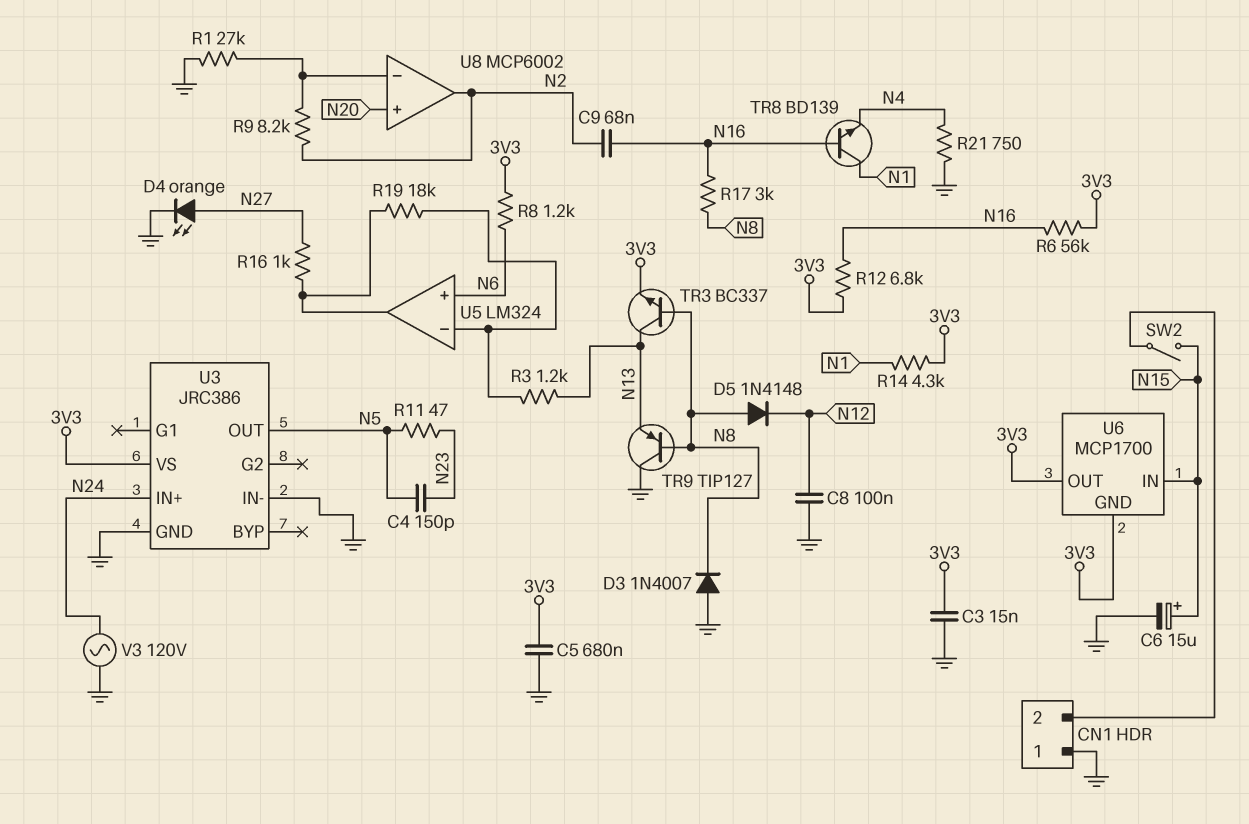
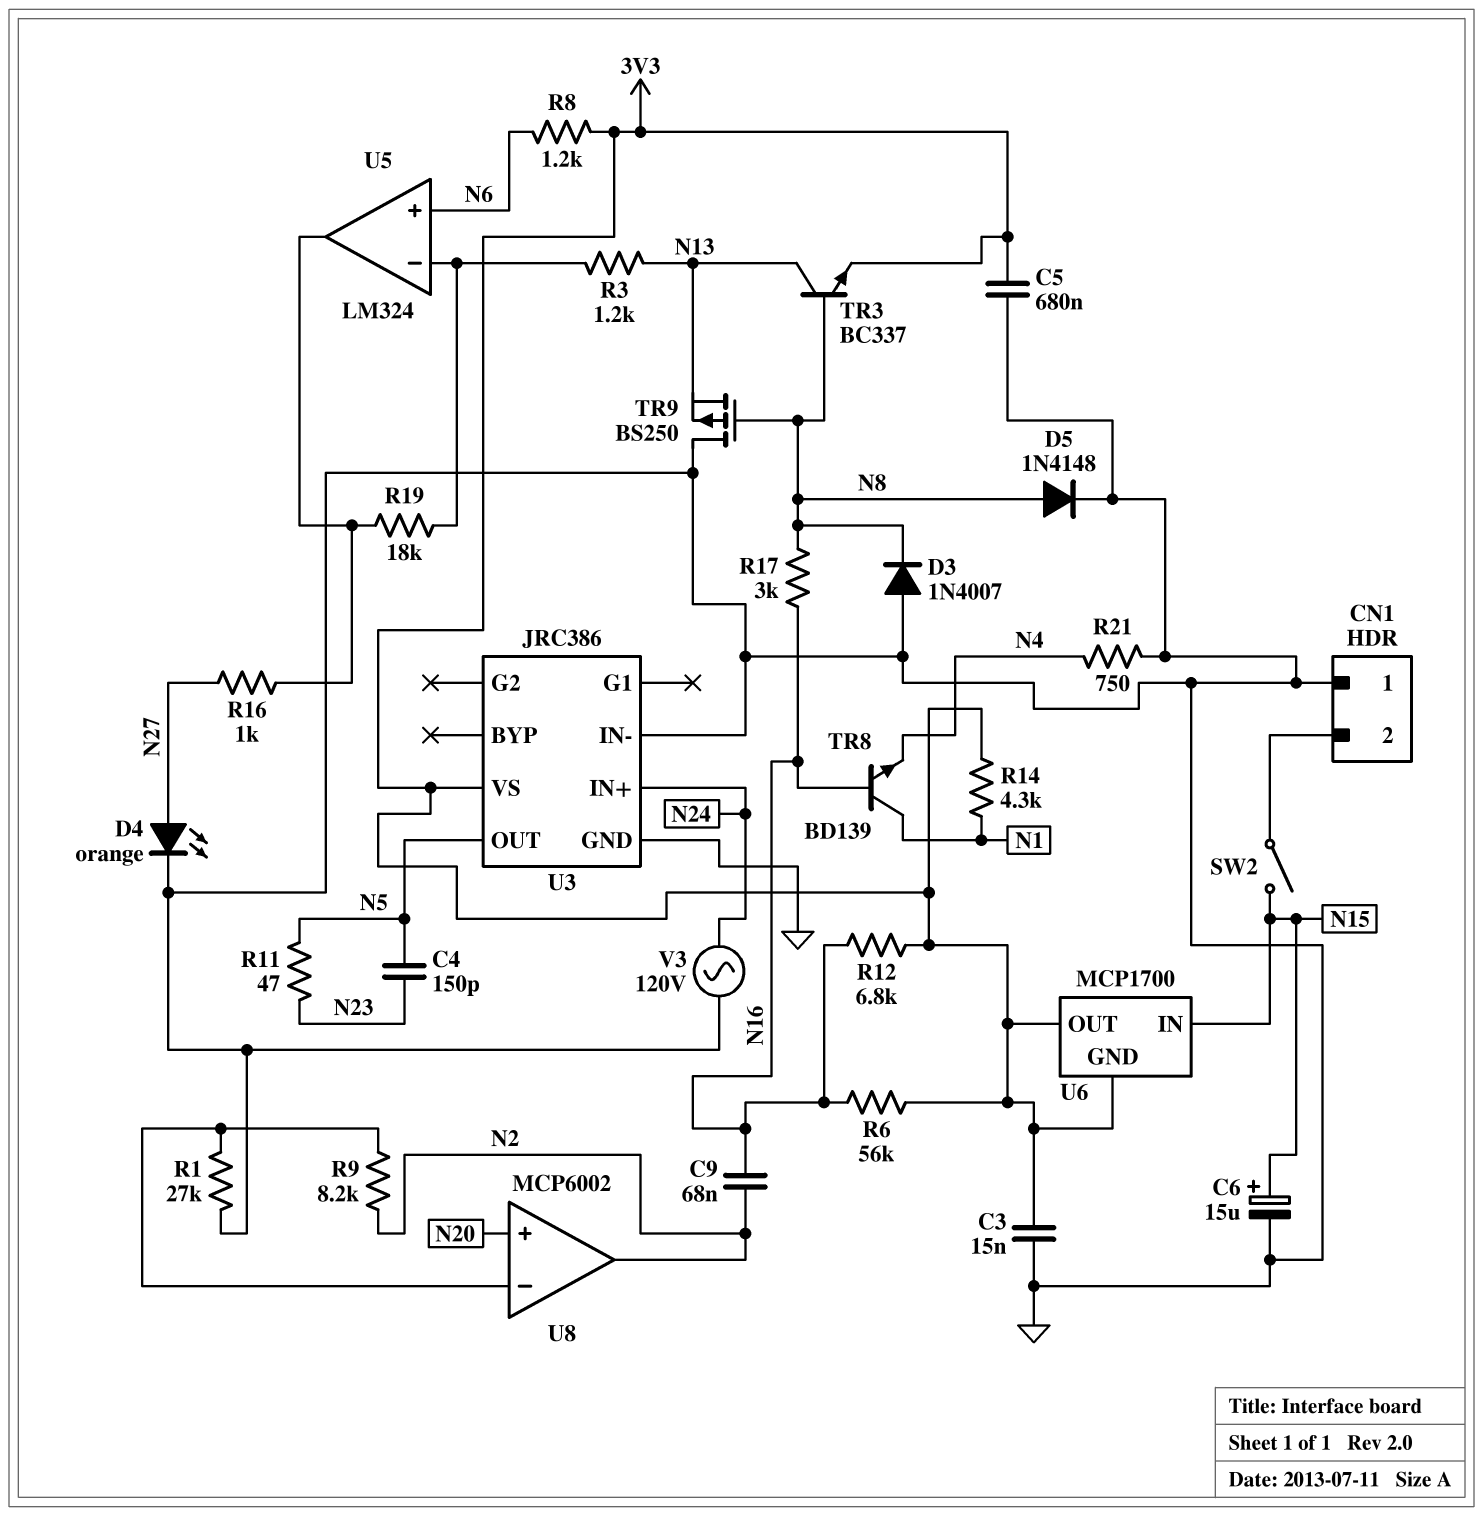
C8: 100nF (GND, N12) -> none
D5: diode 1N4148 (A N8, K N12) -> diode 1N4148 (A N8, K GND)
TR9: PNP TIP127 (B N8, C GND, E N13) -> PMOS BS250 (G N8, D GND, S N13)

